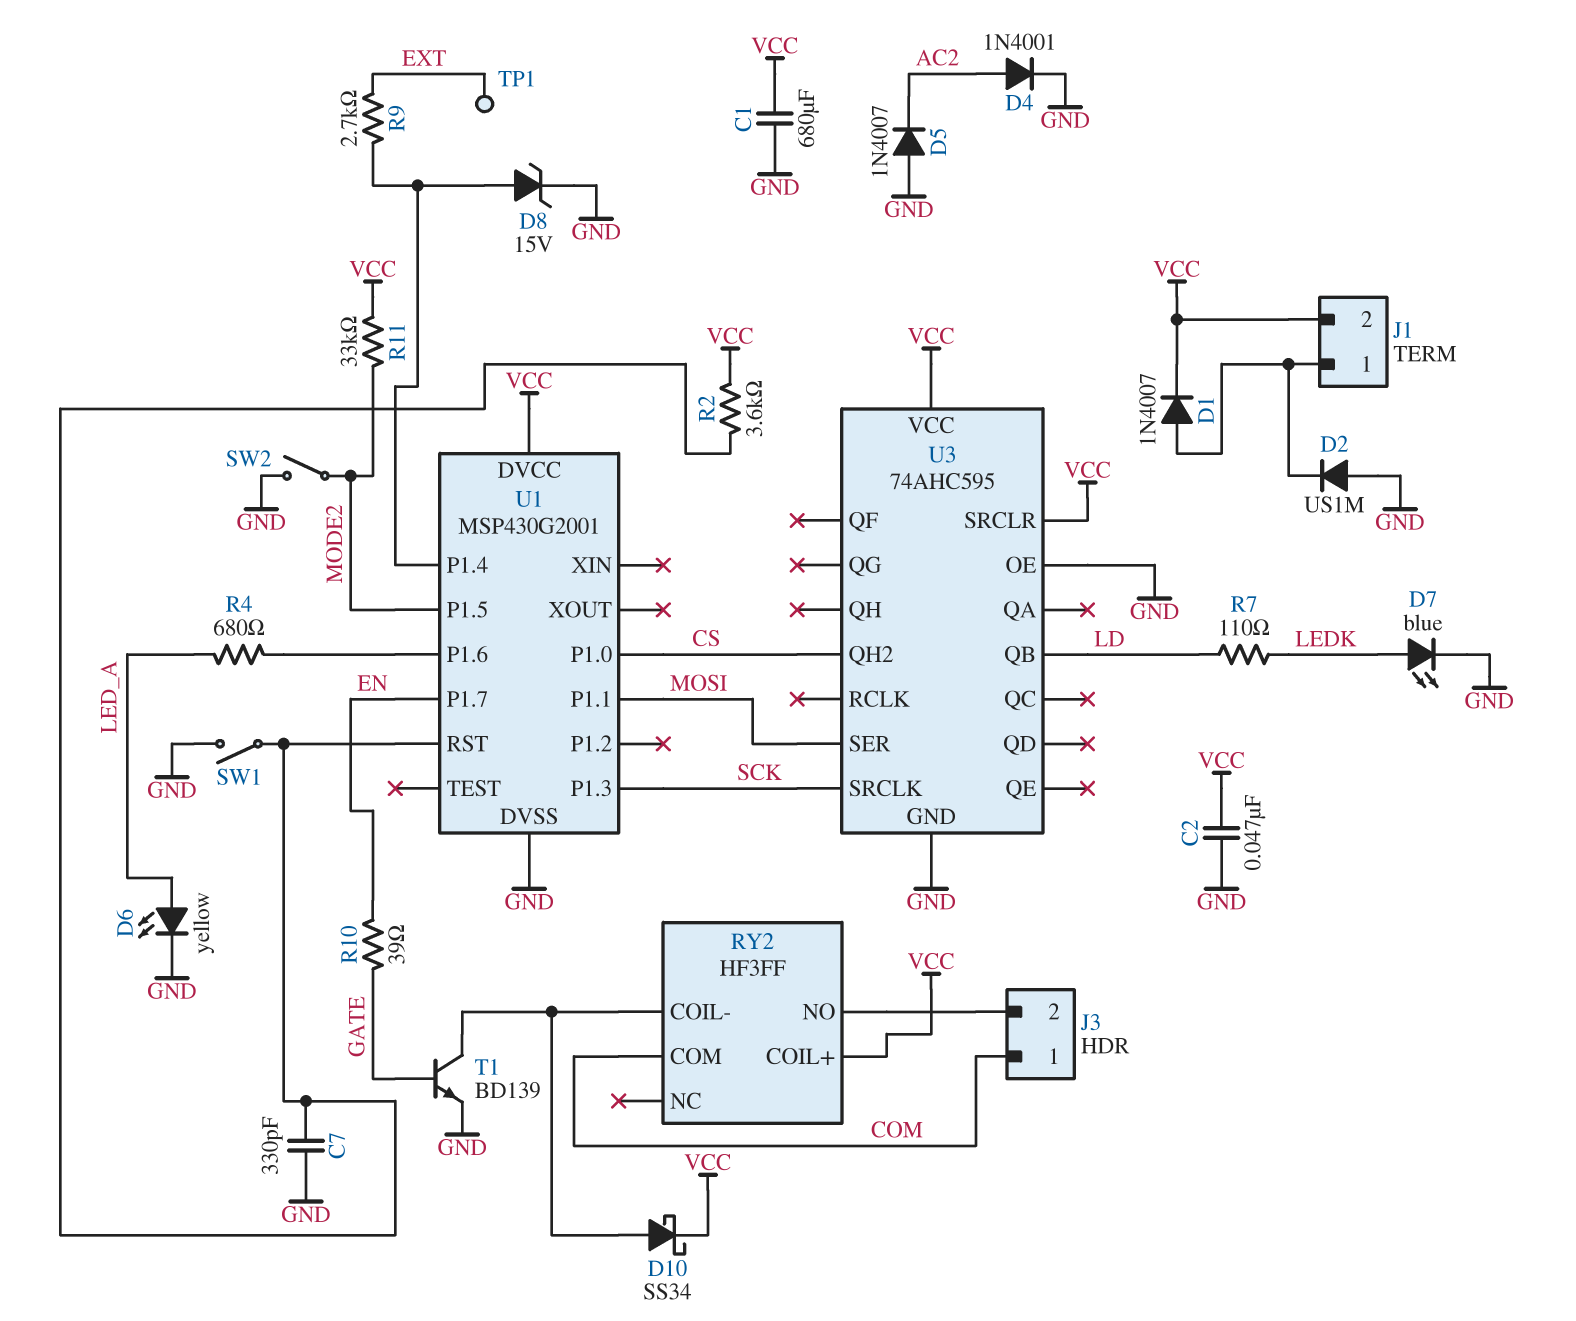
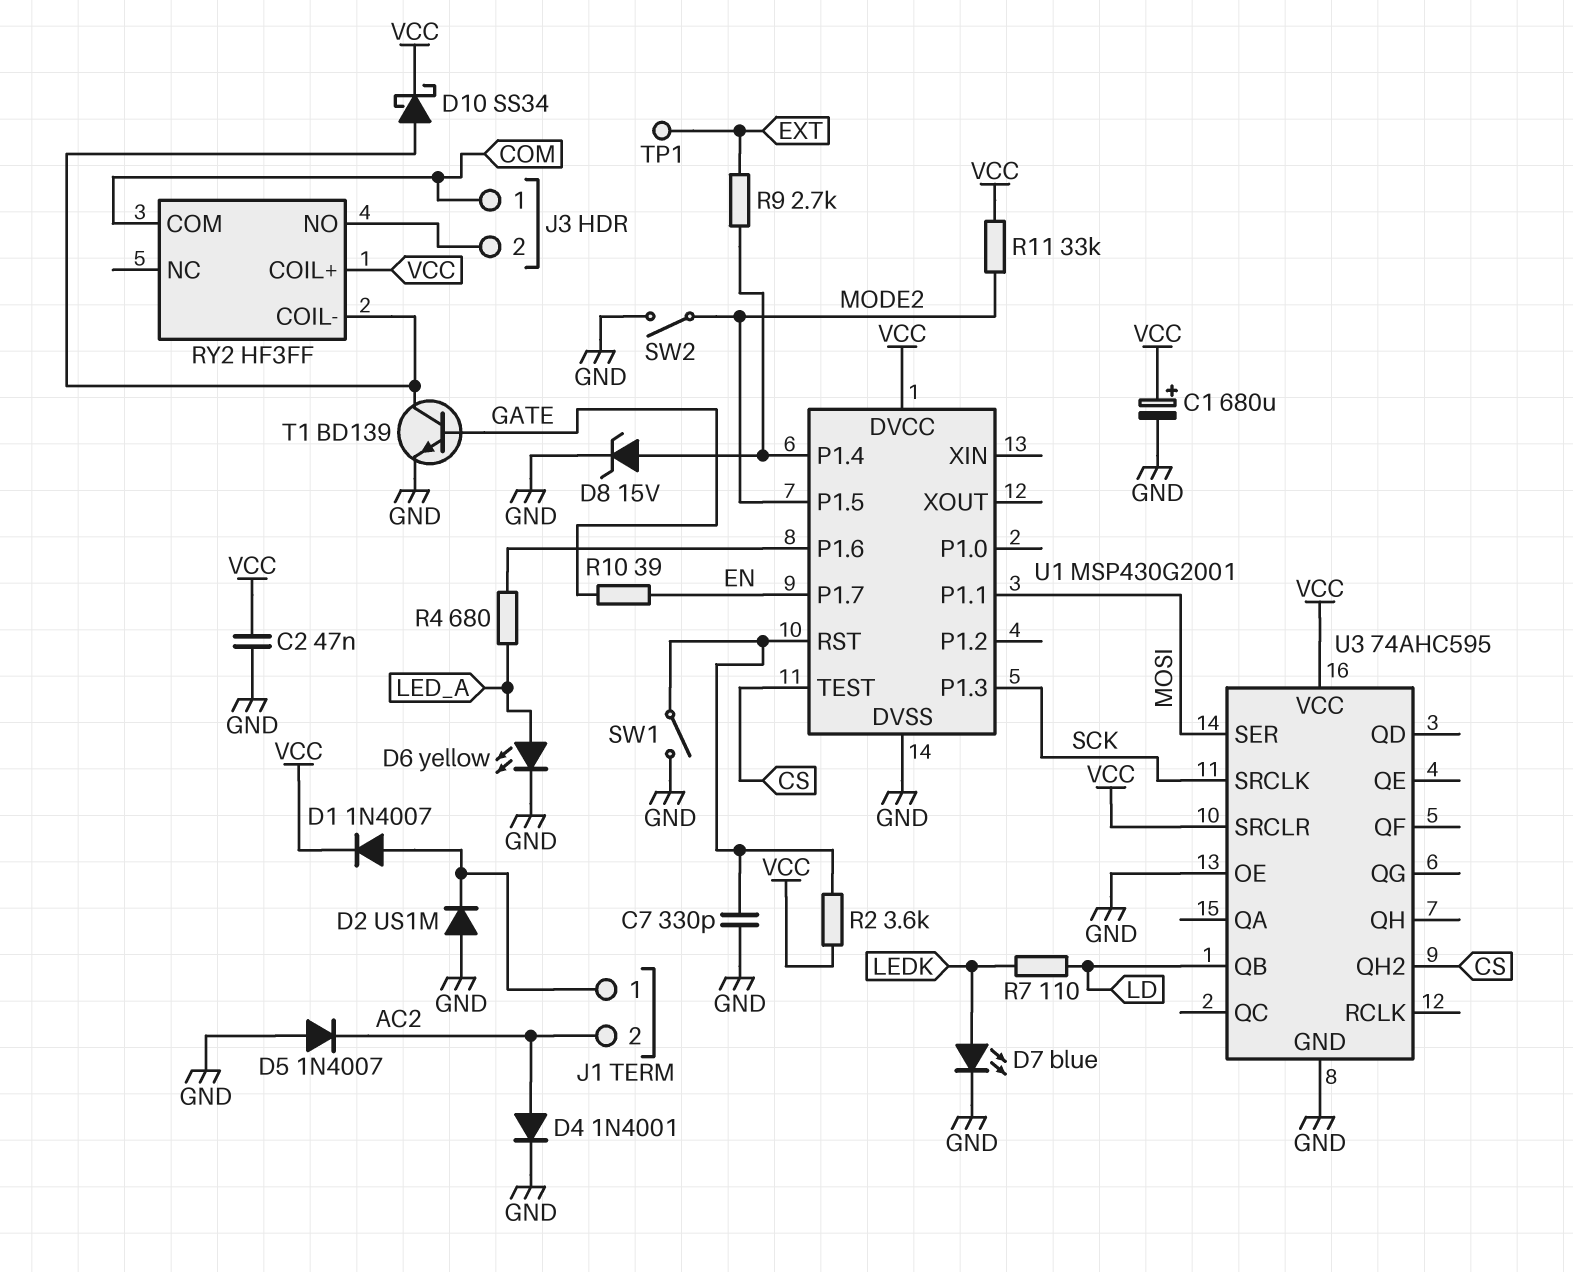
C1: 680uF (GND, VCC) -> 680uF (plus VCC, minus GND)
J1 pin 2: VCC -> AC2
U1 pin P1.0: CS -> none
U1 pin TEST: none -> CS

